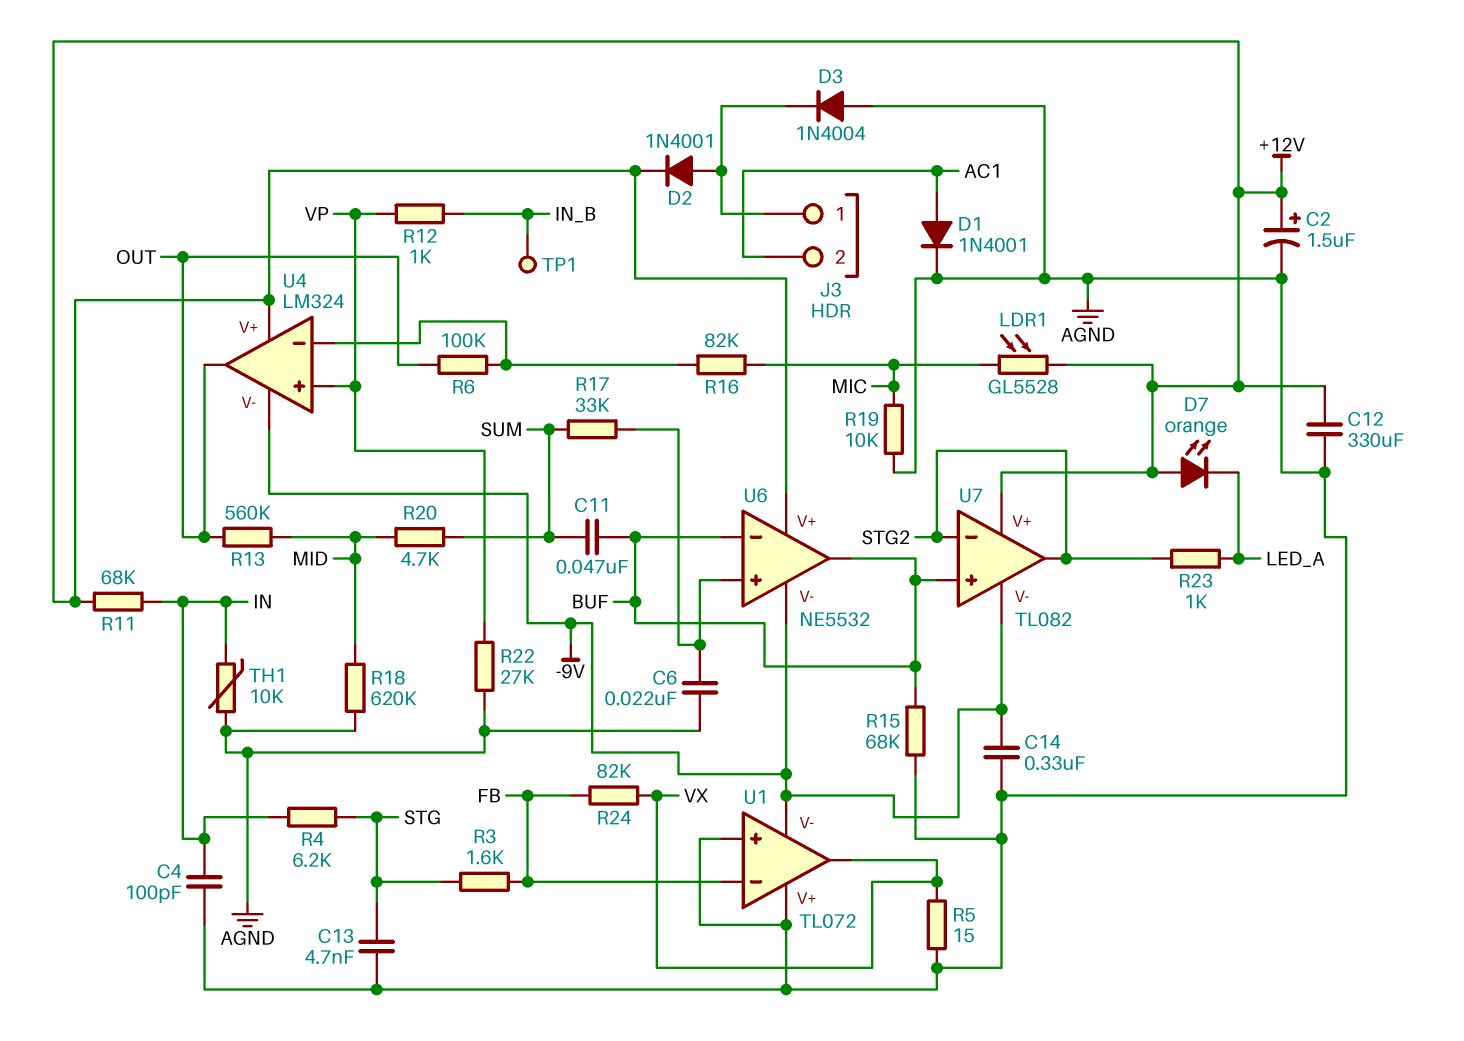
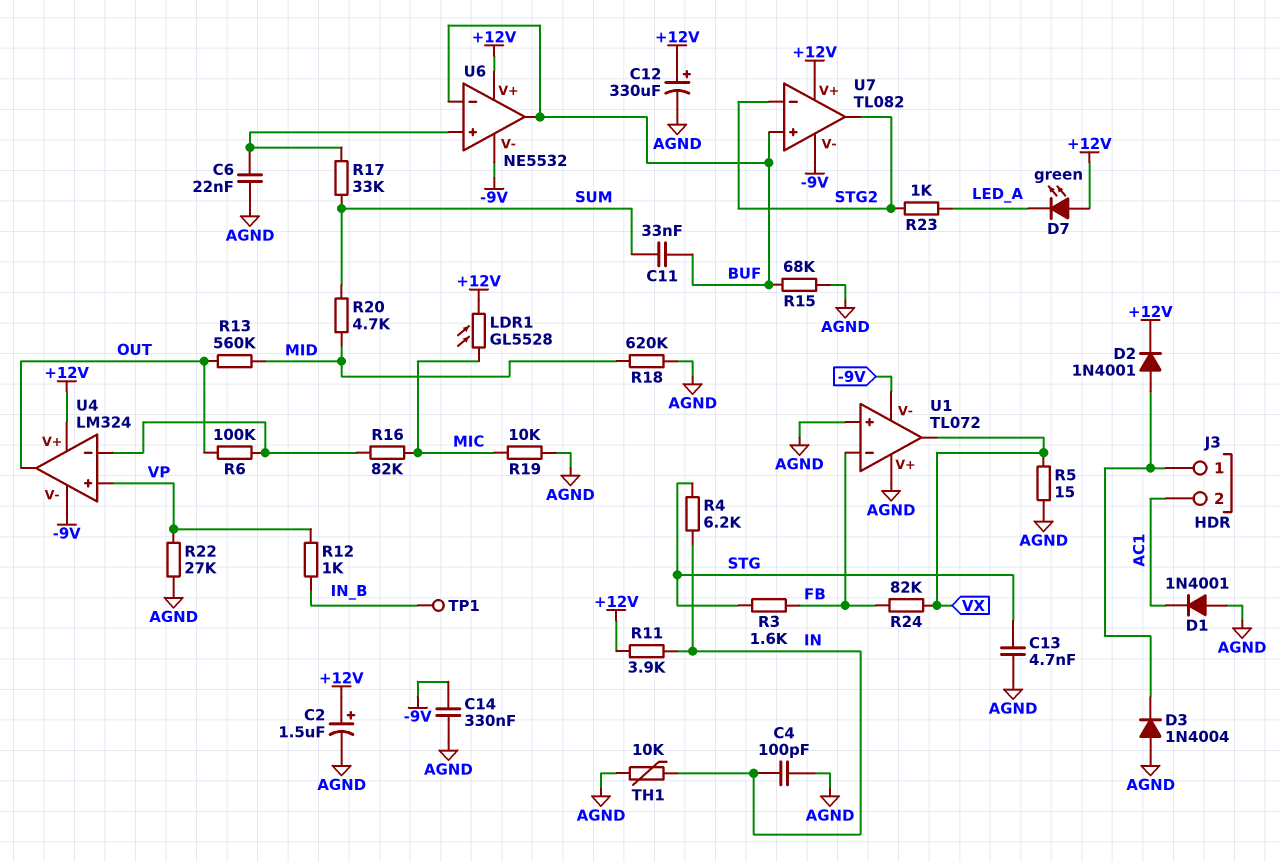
C11: 47nF (BUF, SUM) -> 33nF (BUF, SUM)
C12: 330uF (+12V, AGND) -> 330uF (plus +12V, minus AGND)
D1: diode 1N4001 (A AC1, K AGND) -> diode 1N4001 (A AGND, K AC1)
D7: LED orange (A +12V, K LED_A) -> LED green (A +12V, K LED_A)
R11: 68k (+12V, IN) -> 3.9k (+12V, IN)

